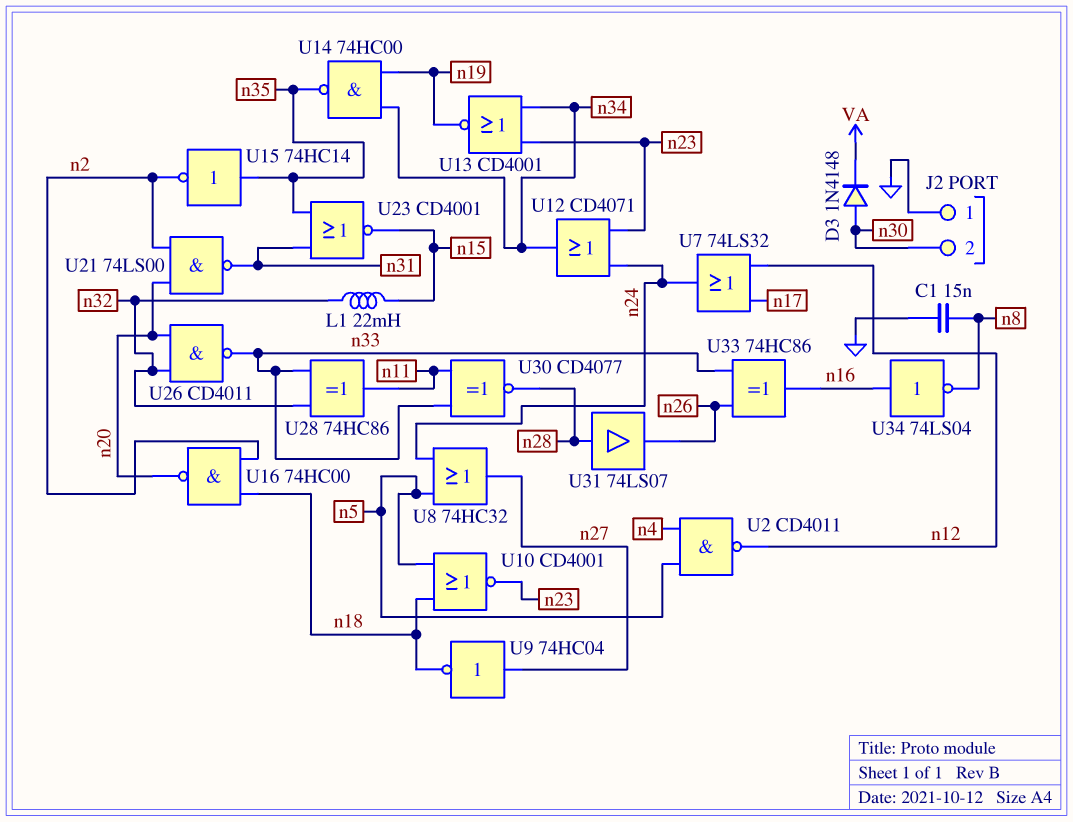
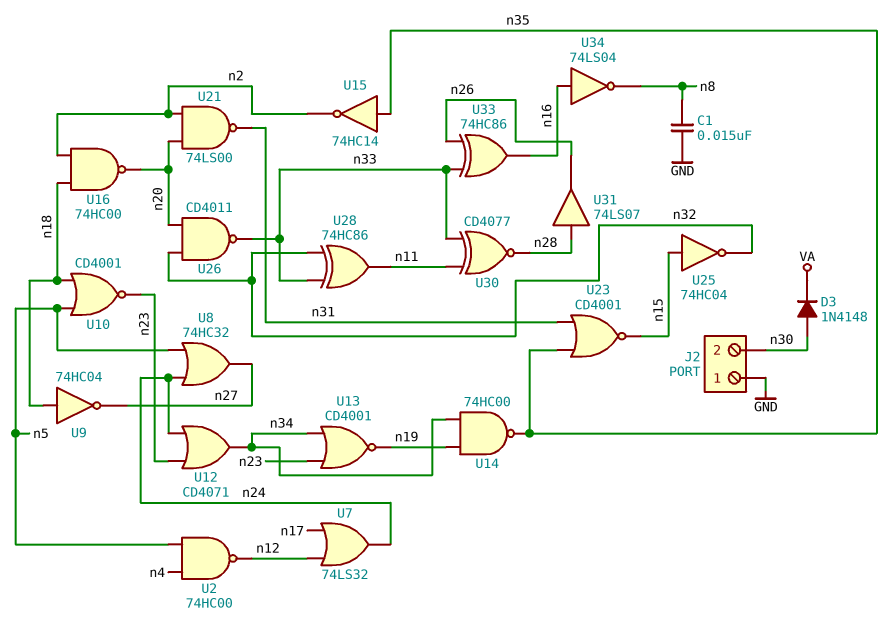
L1: 22mH (n15, n32) -> none
U2: NAND CD4011 (in n4, in n5, out n12) -> NAND 74HC00 (in n4, in n5, out n12)
U9: NOT 74HC04 (in n27, out n18) -> NOT 74HC04 (in n18, out n27)
U25: none -> NOT 74HC04 (in n15, out n32)

